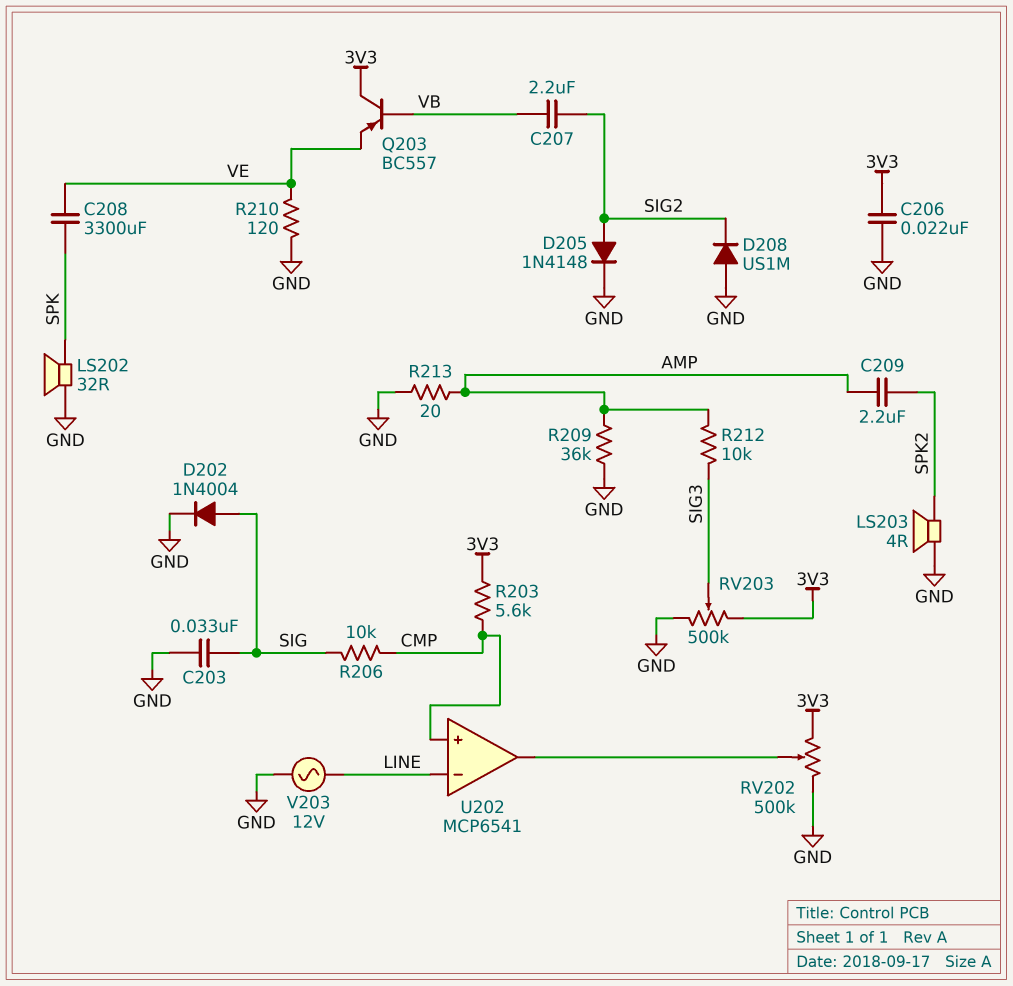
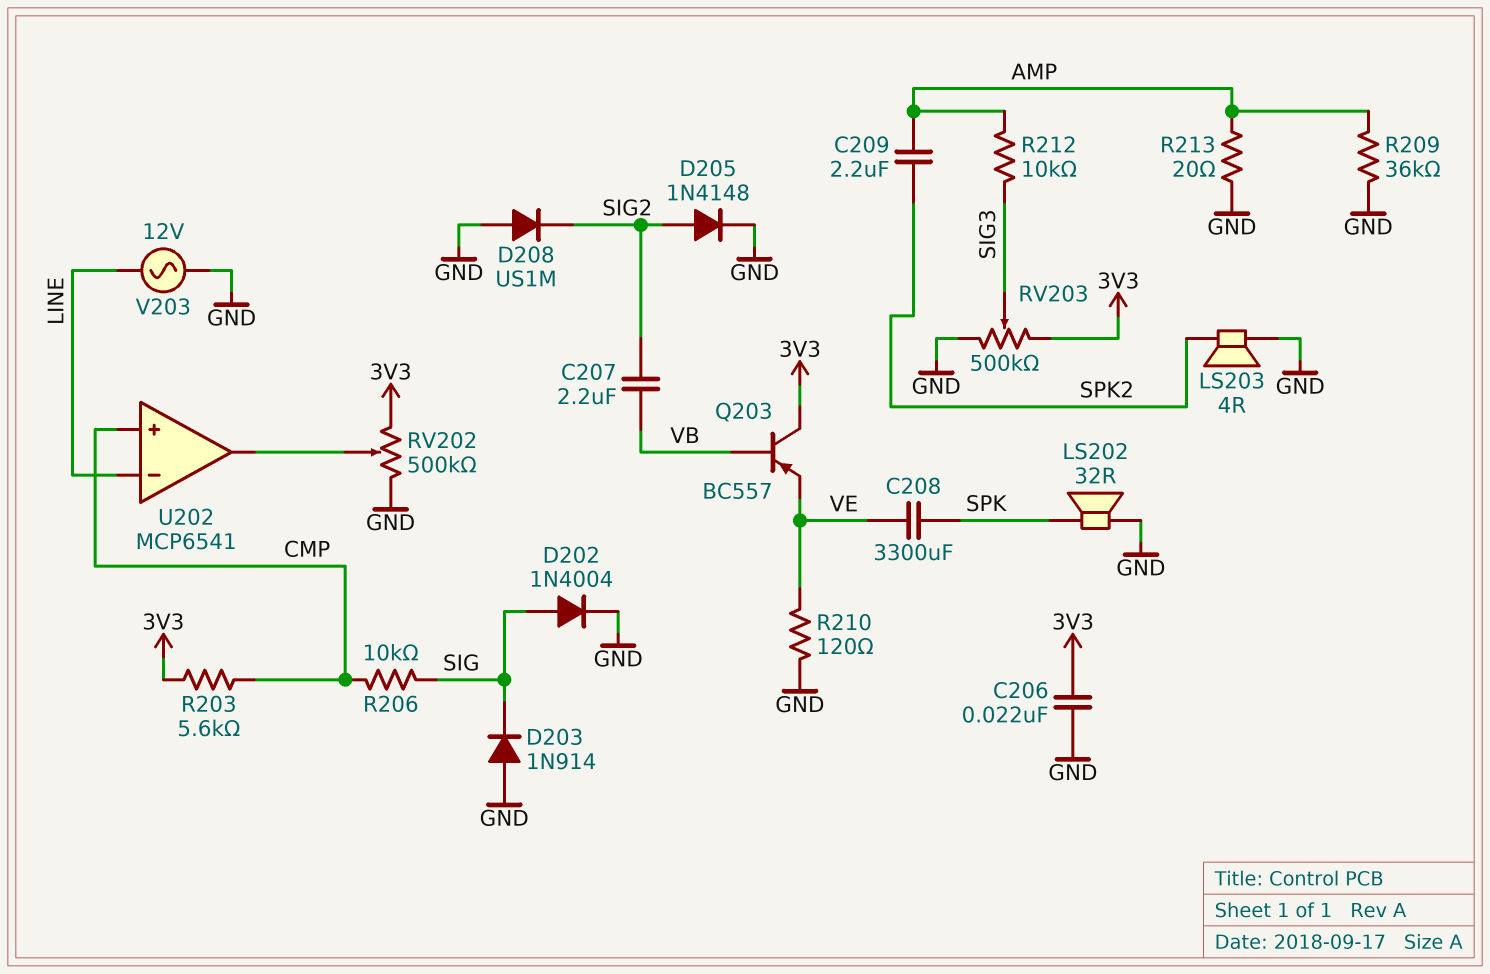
C203: 33nF (GND, SIG) -> none
D203: none -> diode 1N914 (A GND, K SIG)

